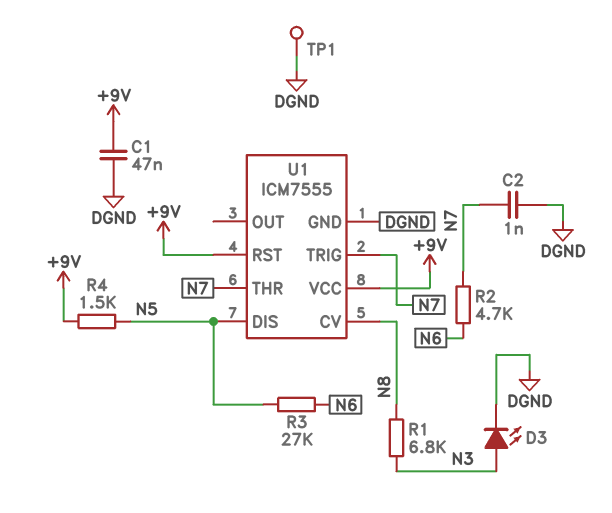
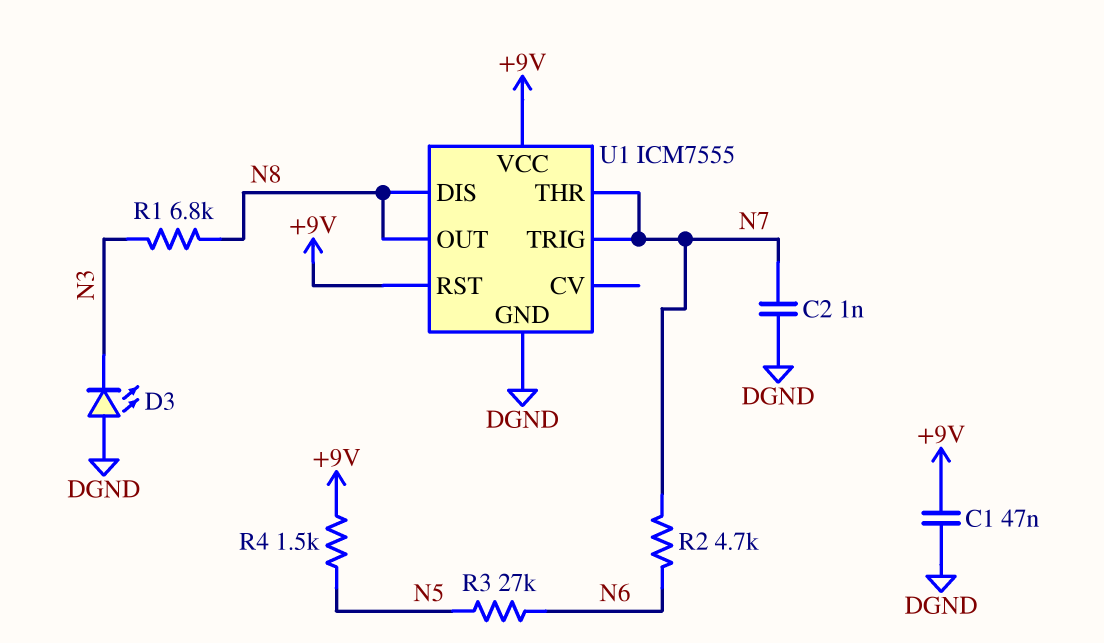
D3: LED (A N3, K DGND) -> LED (A DGND, K N3)
TP1: test point (DGND) -> none
U1 pin CV: N8 -> none
U1 pin DIS: N5 -> N8
U1 pin OUT: none -> N8

